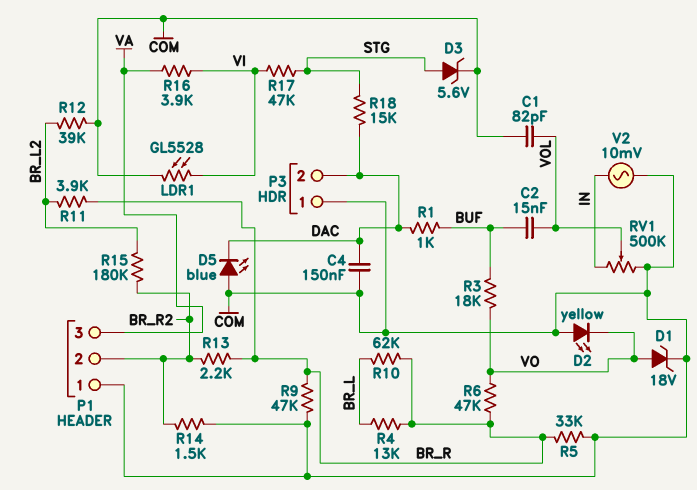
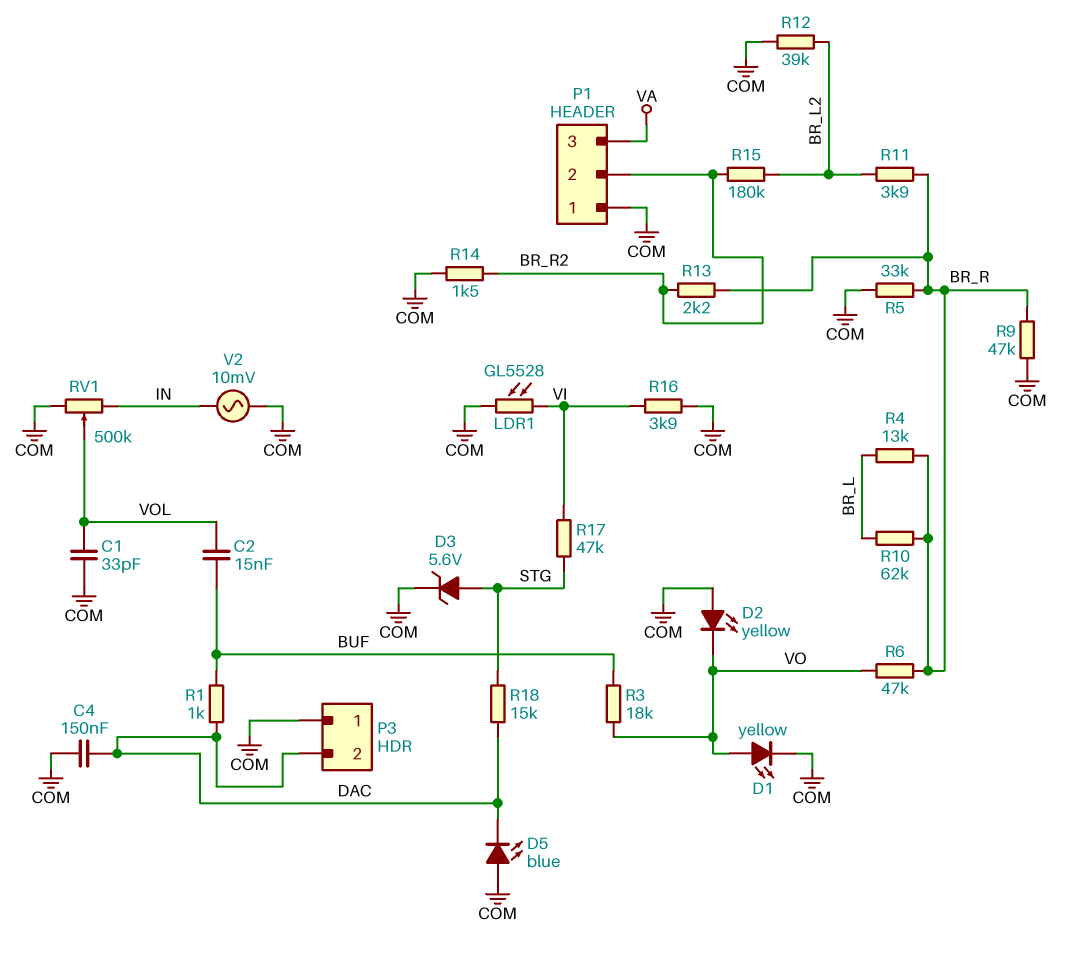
C1: 82pF (COM, VOL) -> 33pF (COM, VOL)
D1: zener 18V (A VO, K COM) -> LED yellow (A VO, K COM)
R16: 3.9k (VA, VI) -> 3.9k (COM, VI)

